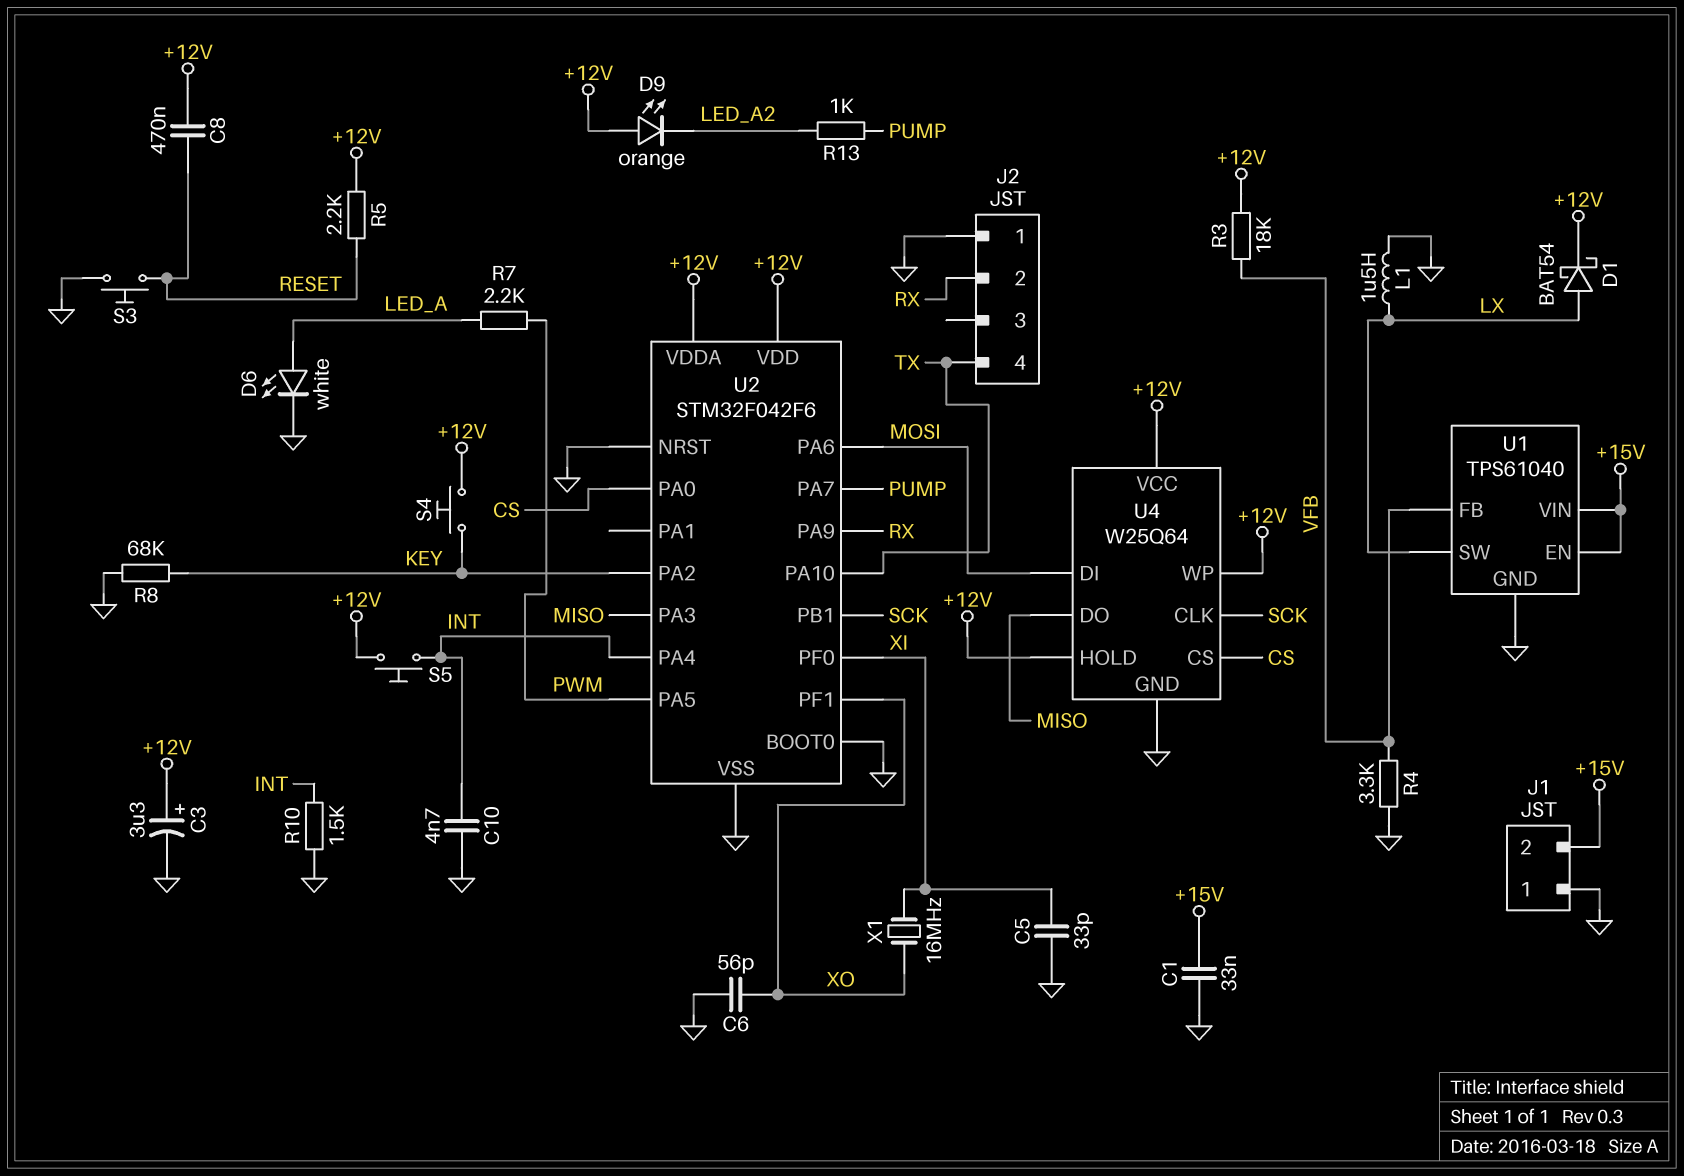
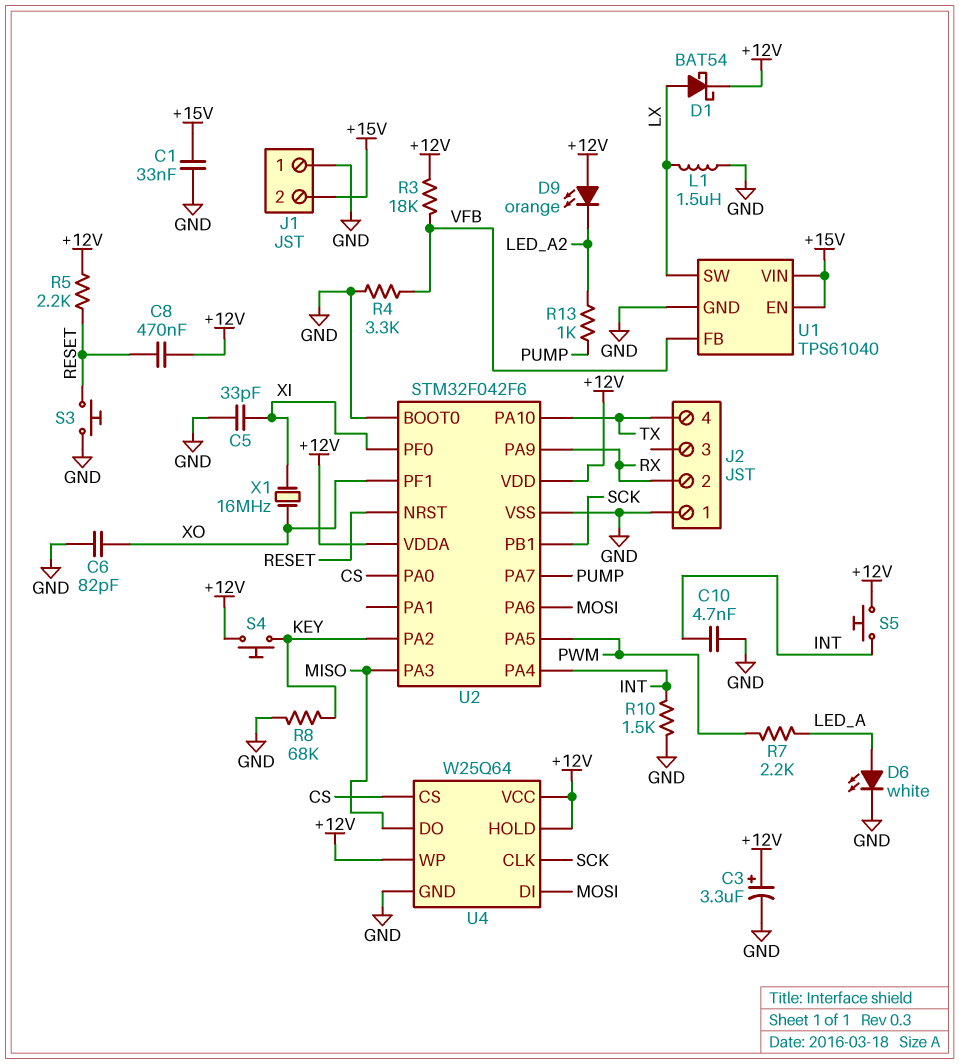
C6: 56pF (GND, XO) -> 82pF (GND, XO)
U2 pin NRST: GND -> RESET

